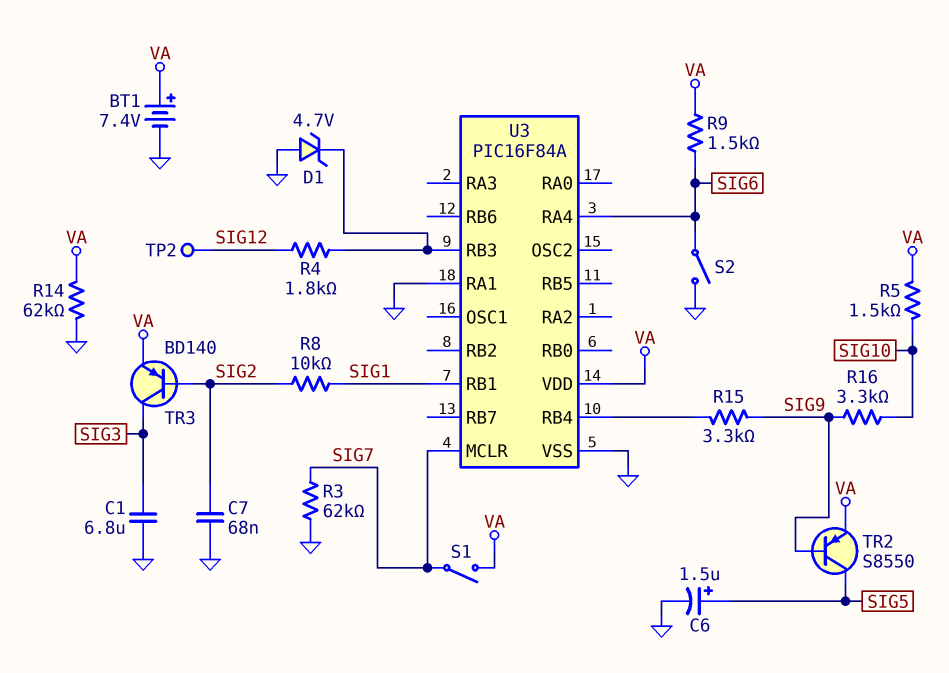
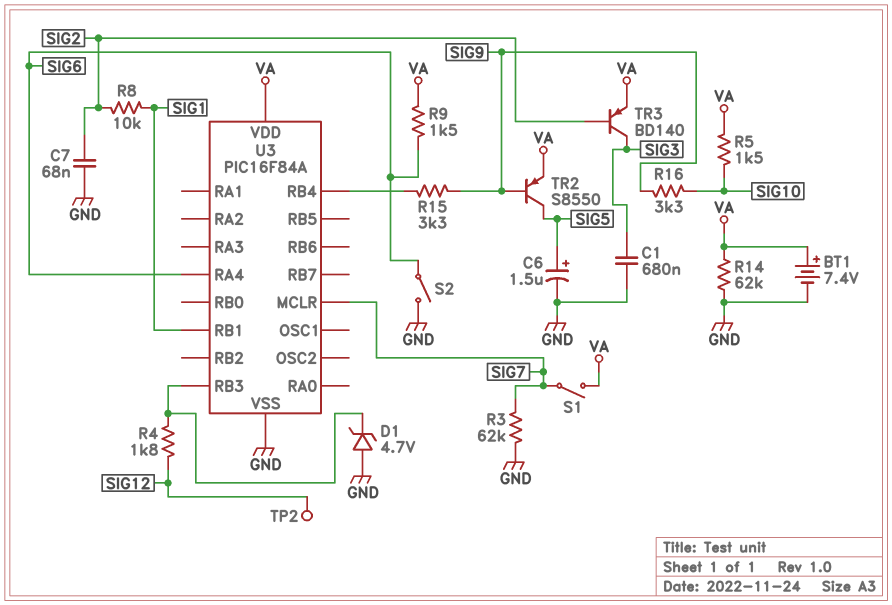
C1: 6.8uF (GND, SIG3) -> 680nF (GND, SIG3)
U3 pin RA1: GND -> none

